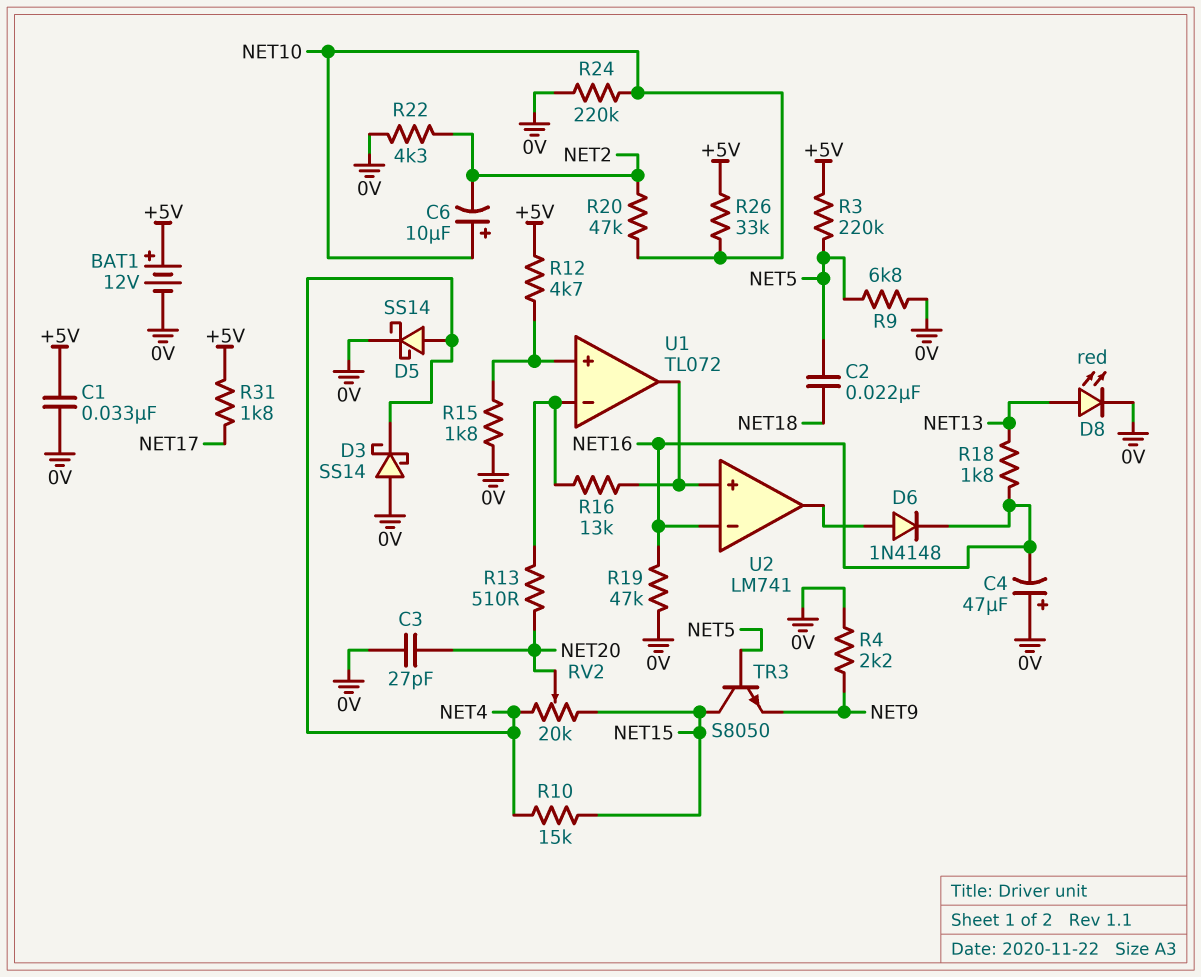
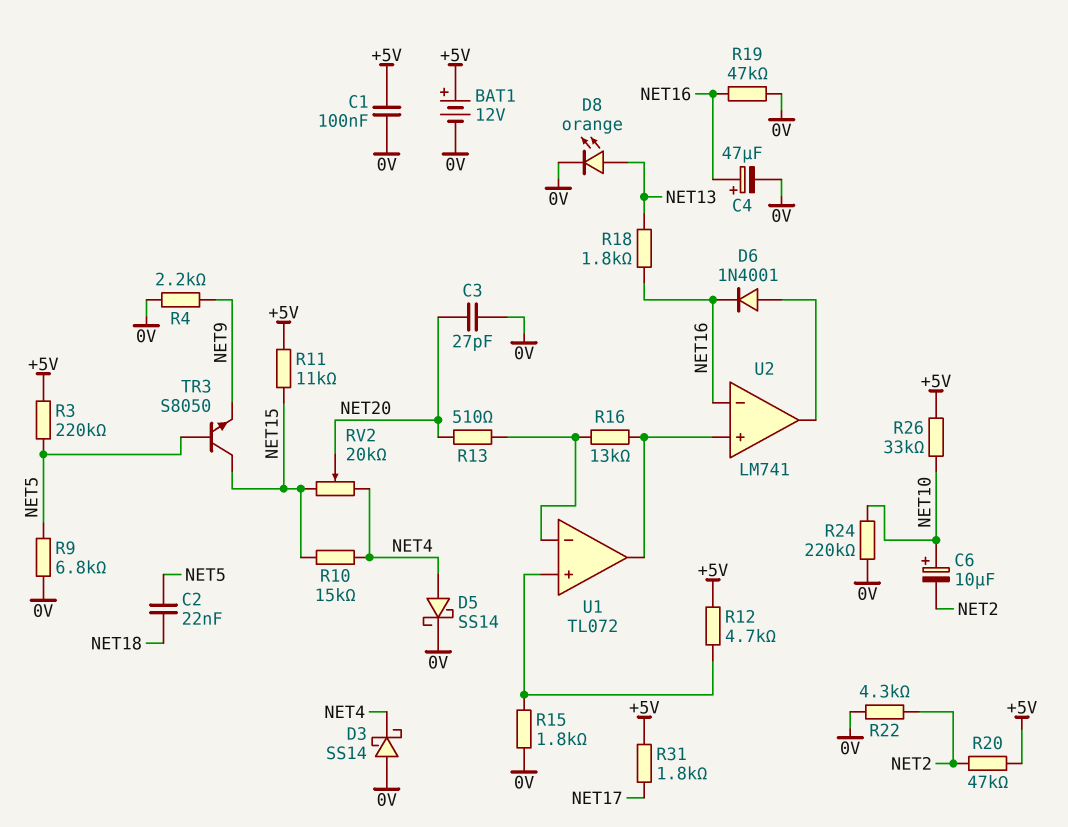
C1: 33nF (+5V, 0V) -> 100nF (+5V, 0V)
C4: 47uF (plus 0V, minus NET16) -> 47uF (plus NET16, minus 0V)
D6: diode 1N4148 (A U2/out, K NET16) -> diode 1N4001 (A U2/out, K NET16)
D8: LED red (A NET13, K 0V) -> LED orange (A NET13, K 0V)
R11: none -> 11k (+5V, NET15)
R20: 47k (NET2, NET10) -> 47k (+5V, NET2)

